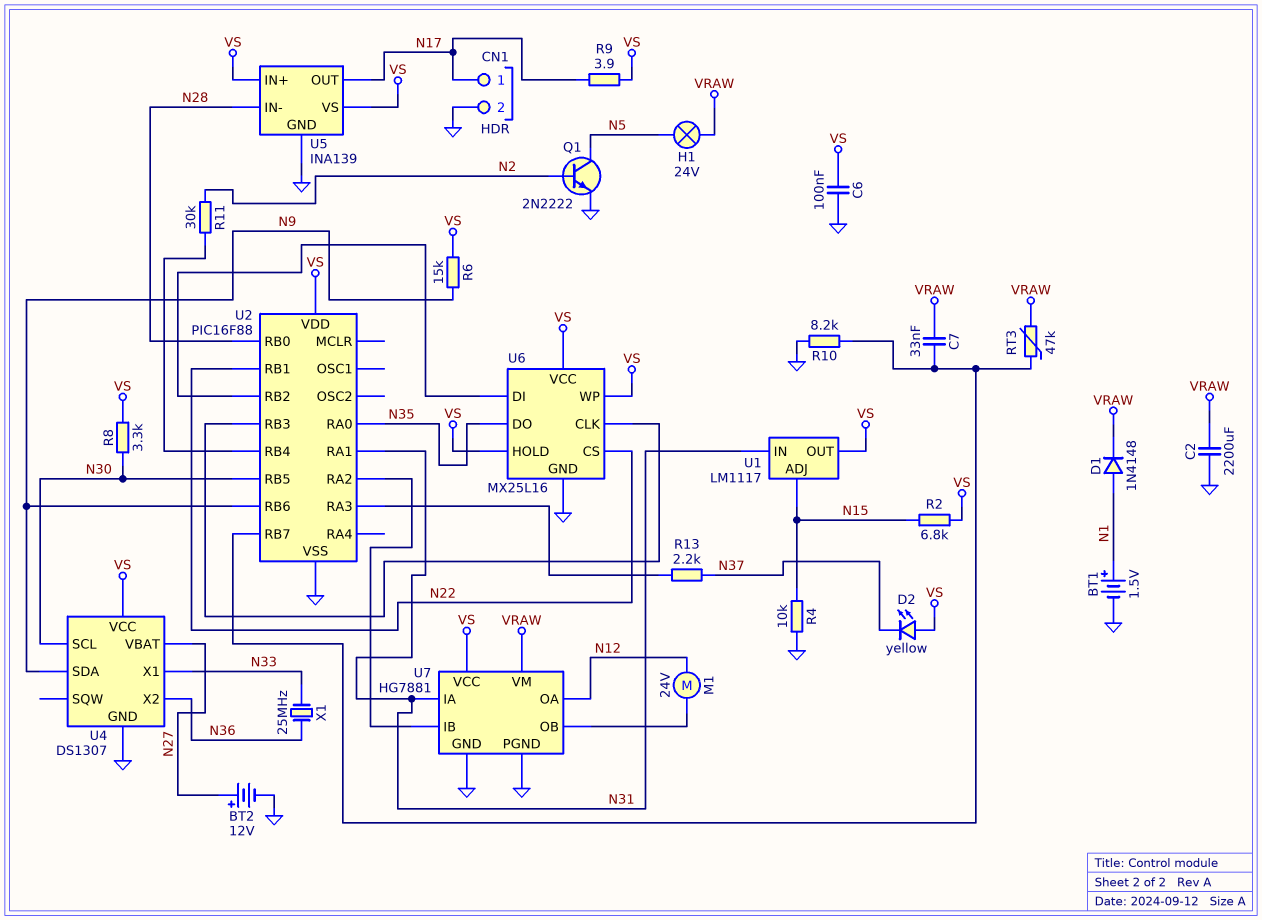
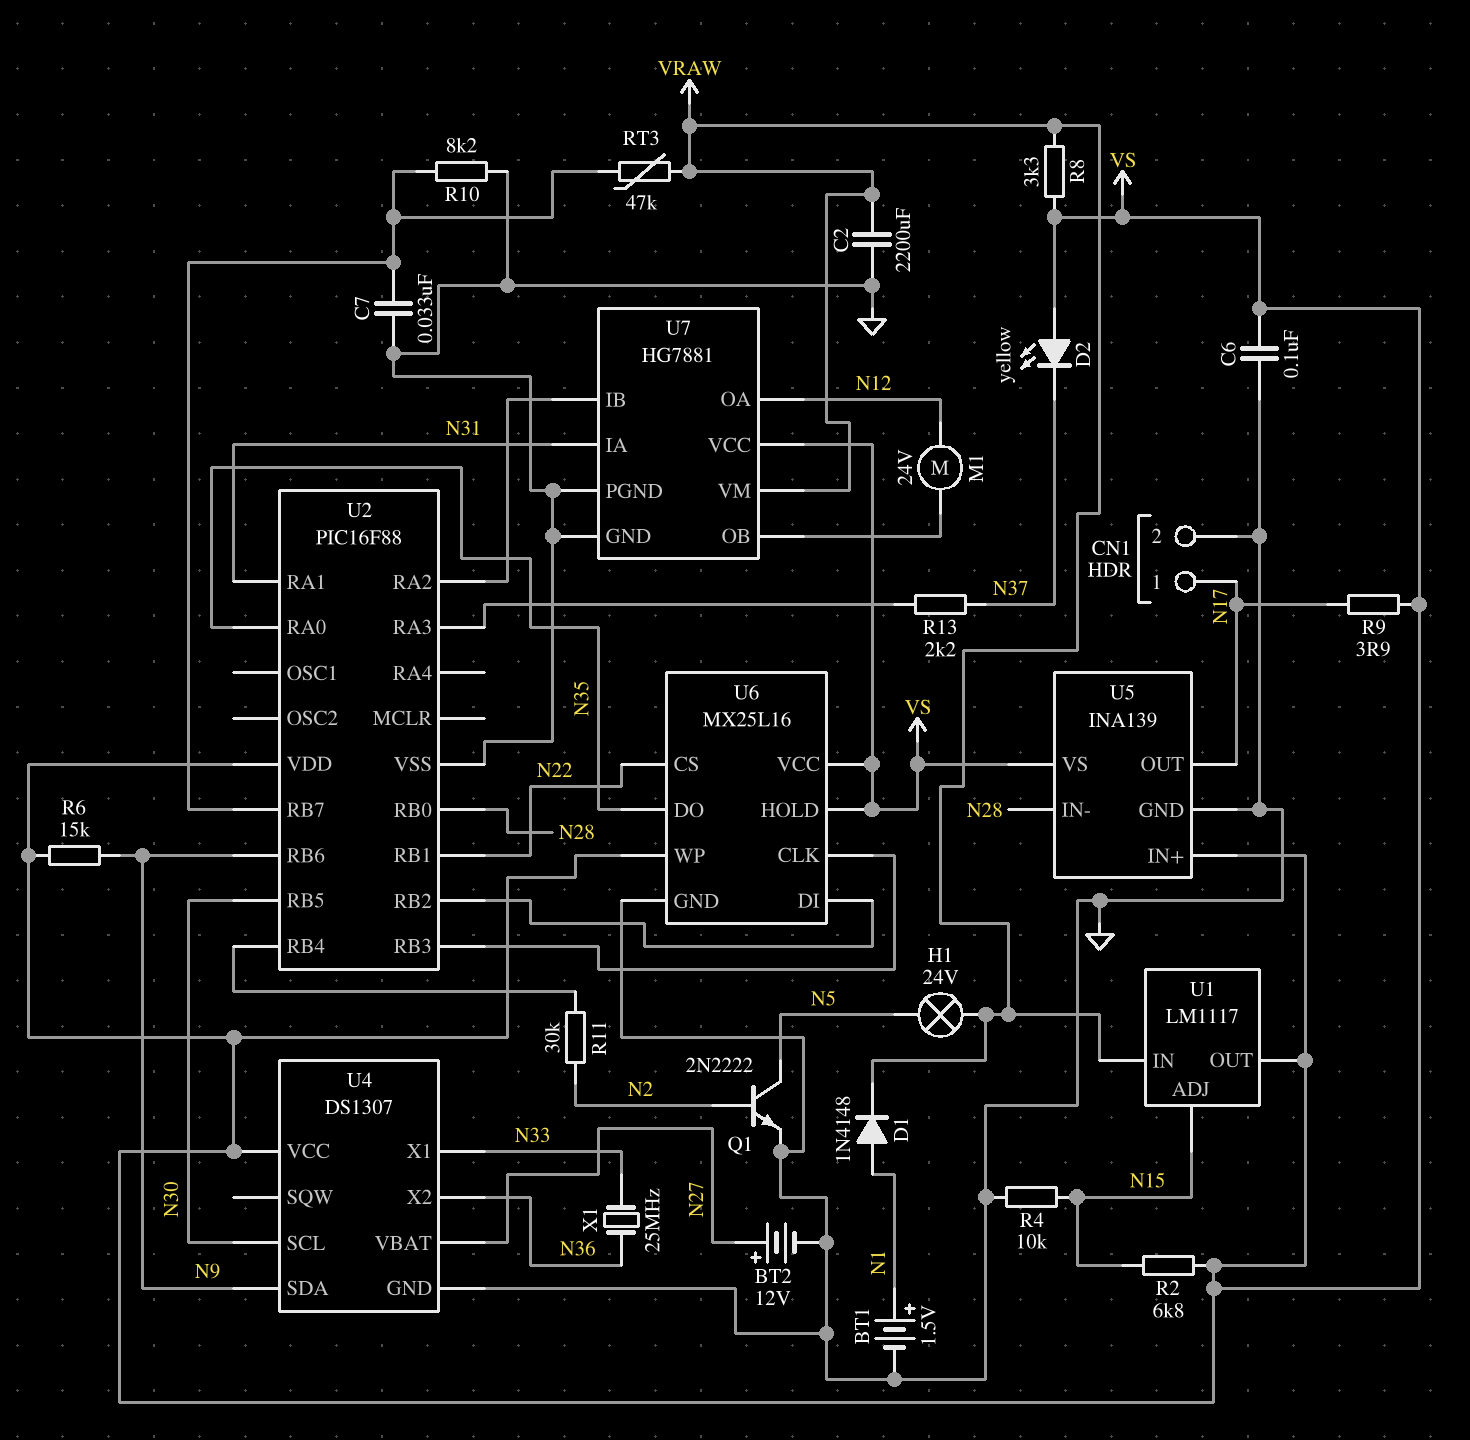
C7: 33nF (U2/RB7, VRAW) -> 33nF (GND, U2/RB7)
R8: 3.3k (N30, VS) -> 3.3k (VRAW, VS)
U1 pin IN: N31 -> VRAW

